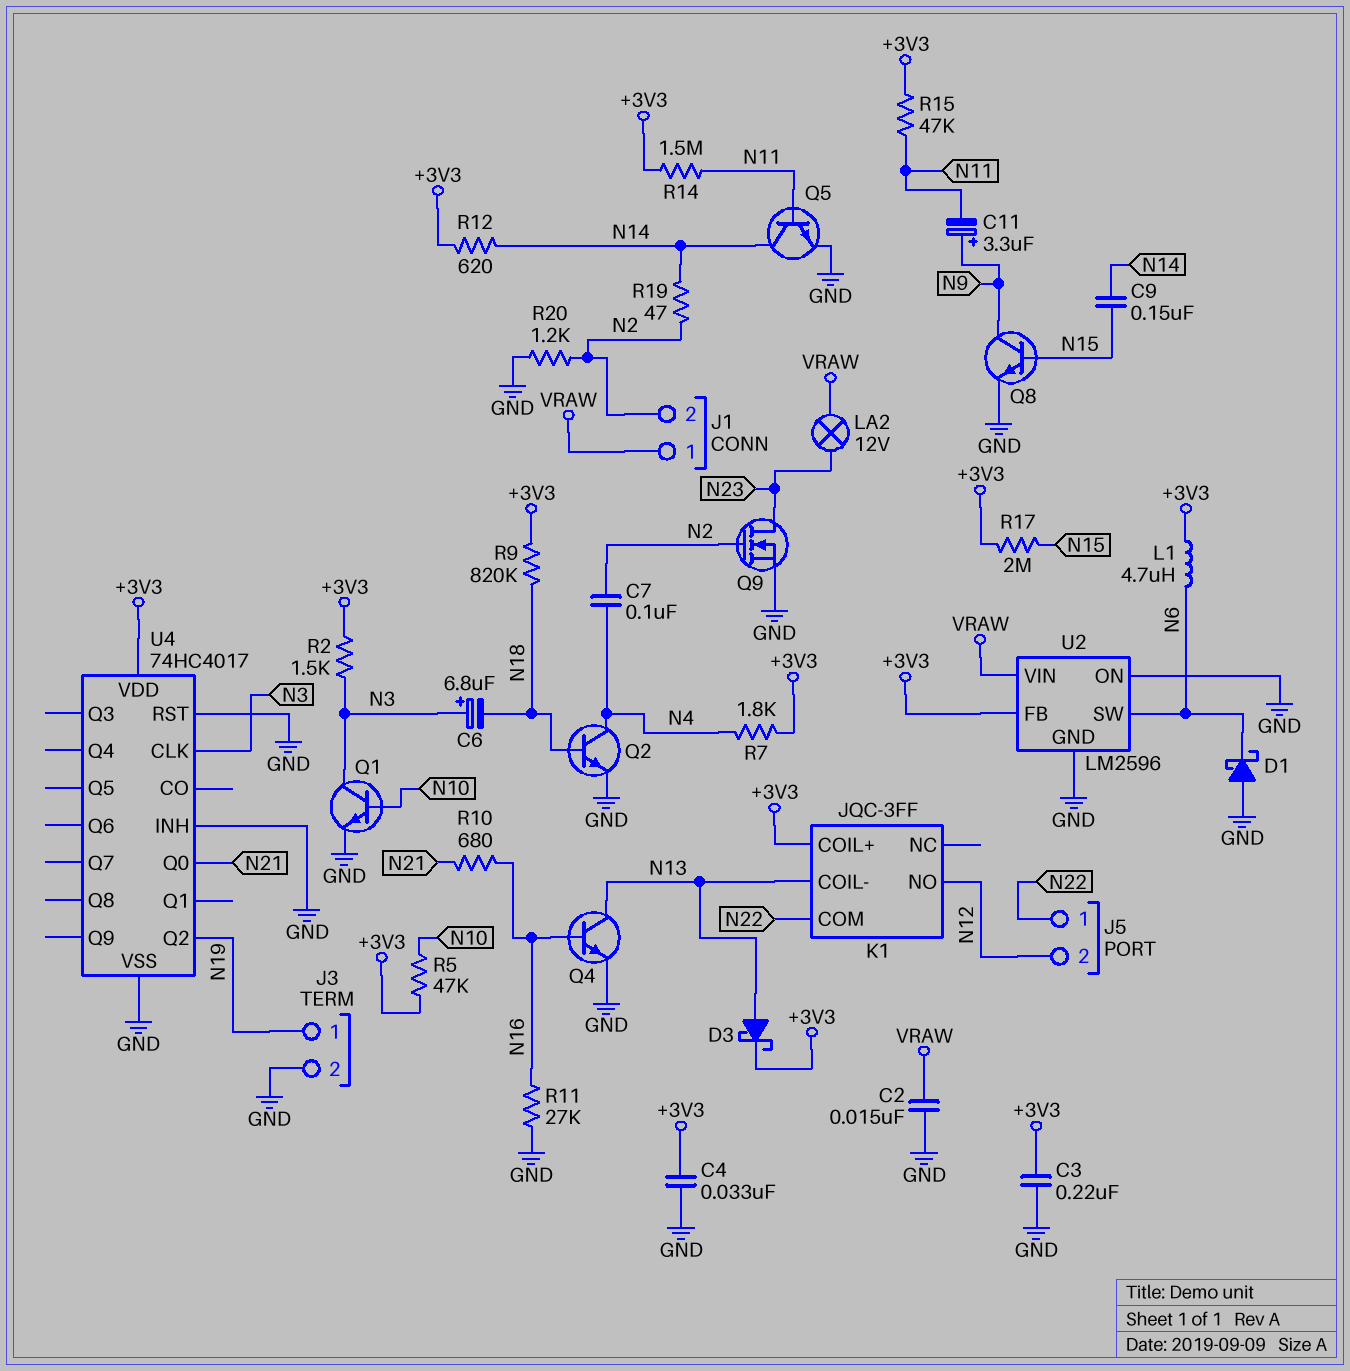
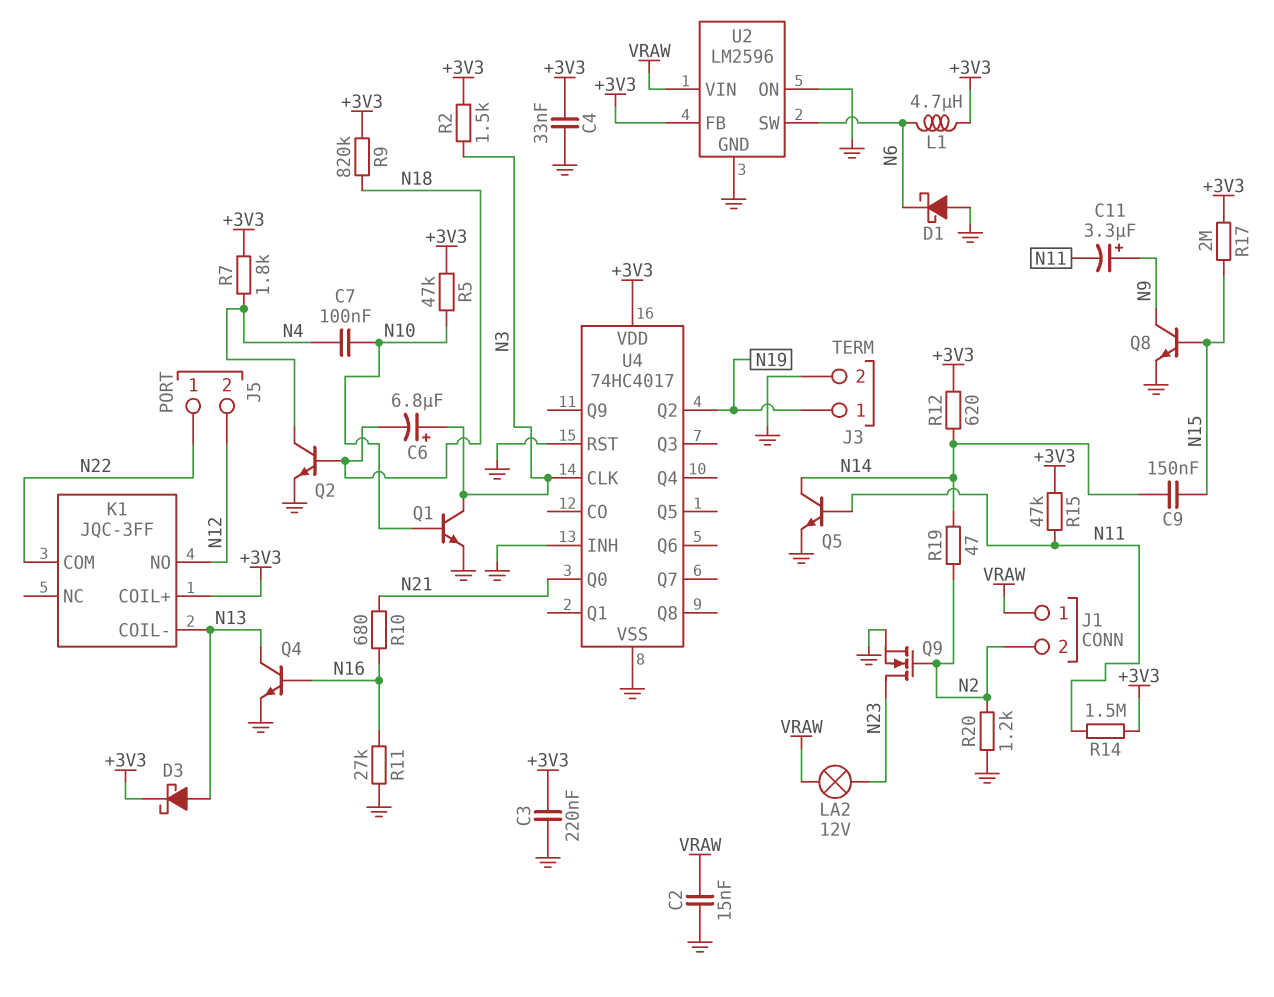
C7: 100nF (N2, N4) -> 100nF (N4, N10)

